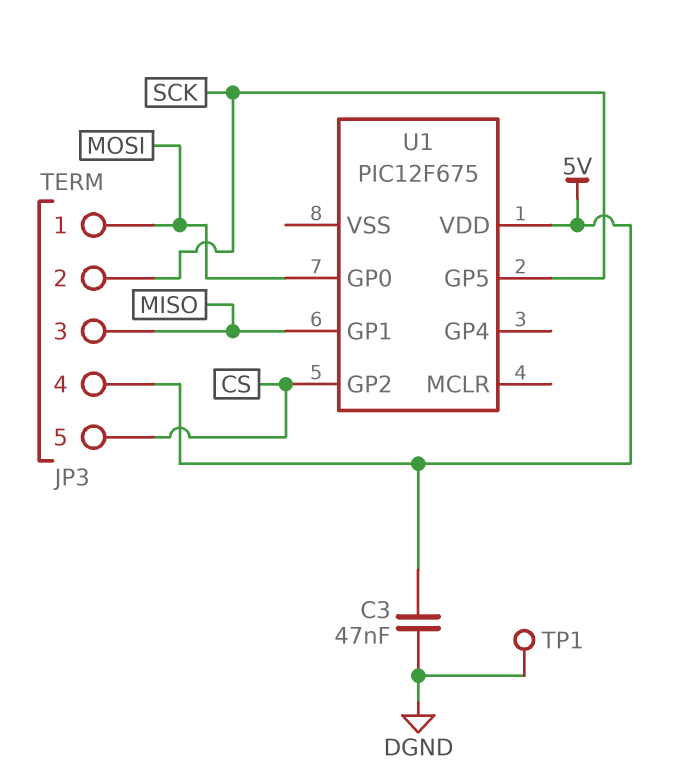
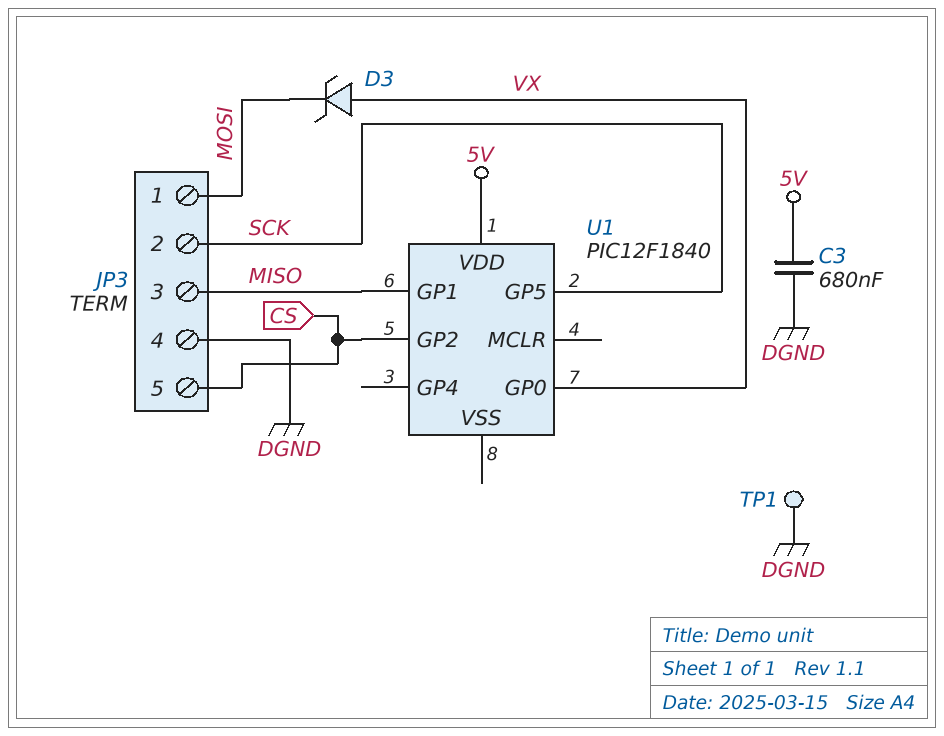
C3: 47nF (5V, DGND) -> 680nF (5V, DGND)
D3: none -> zener (A VX, K MOSI)
JP3 pin 4: 5V -> DGND
U1: PIC12F675 -> PIC12F1840
U1 pin GP0: MOSI -> VX

